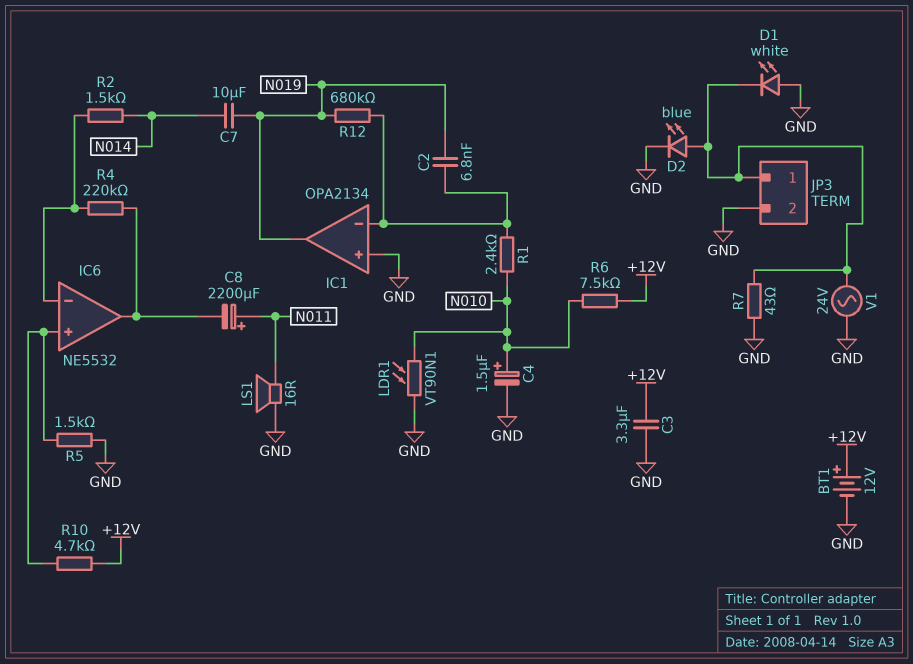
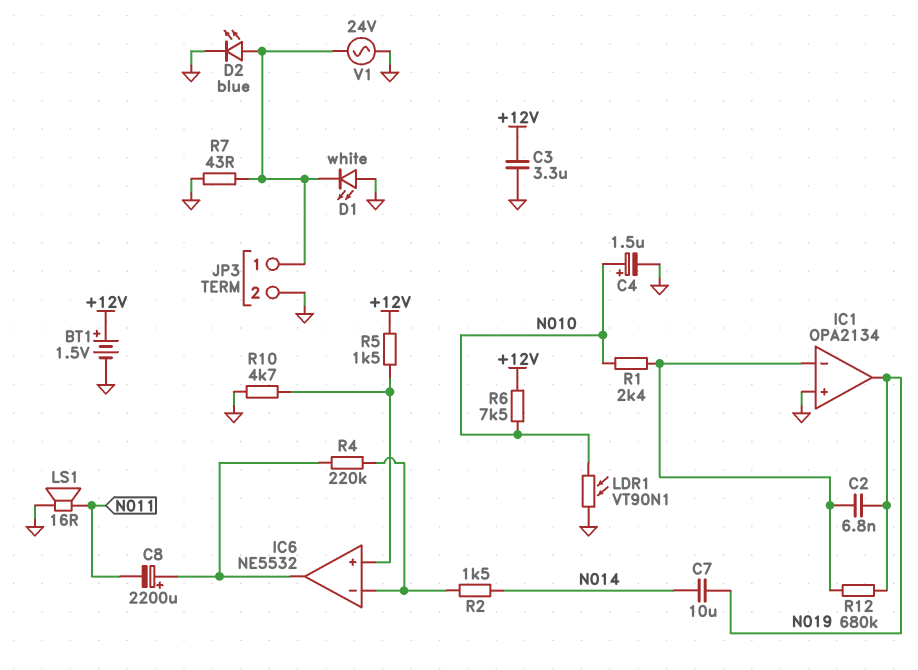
BT1: 12V (plus +12V, minus GND) -> 1.5V (plus +12V, minus GND)
C8: 2200uF (plus N011, minus IC6/out) -> 2200uF (plus IC6/out, minus N011)
R5: 1.5k (GND, IC6/in+) -> 1.5k (+12V, IC6/in+)
R10: 4.7k (+12V, IC6/in+) -> 4.7k (GND, IC6/in+)

